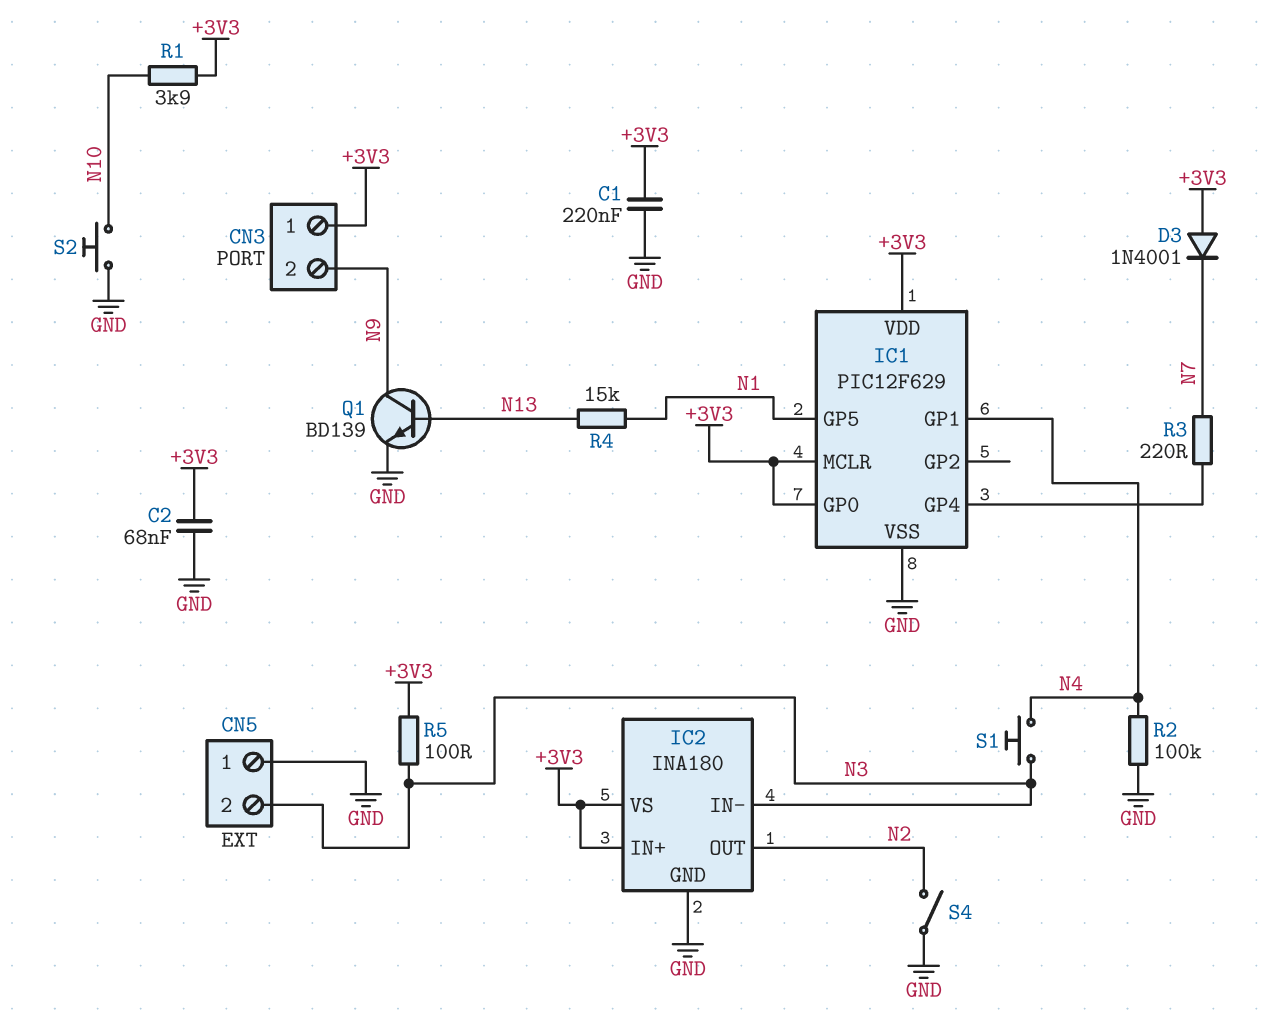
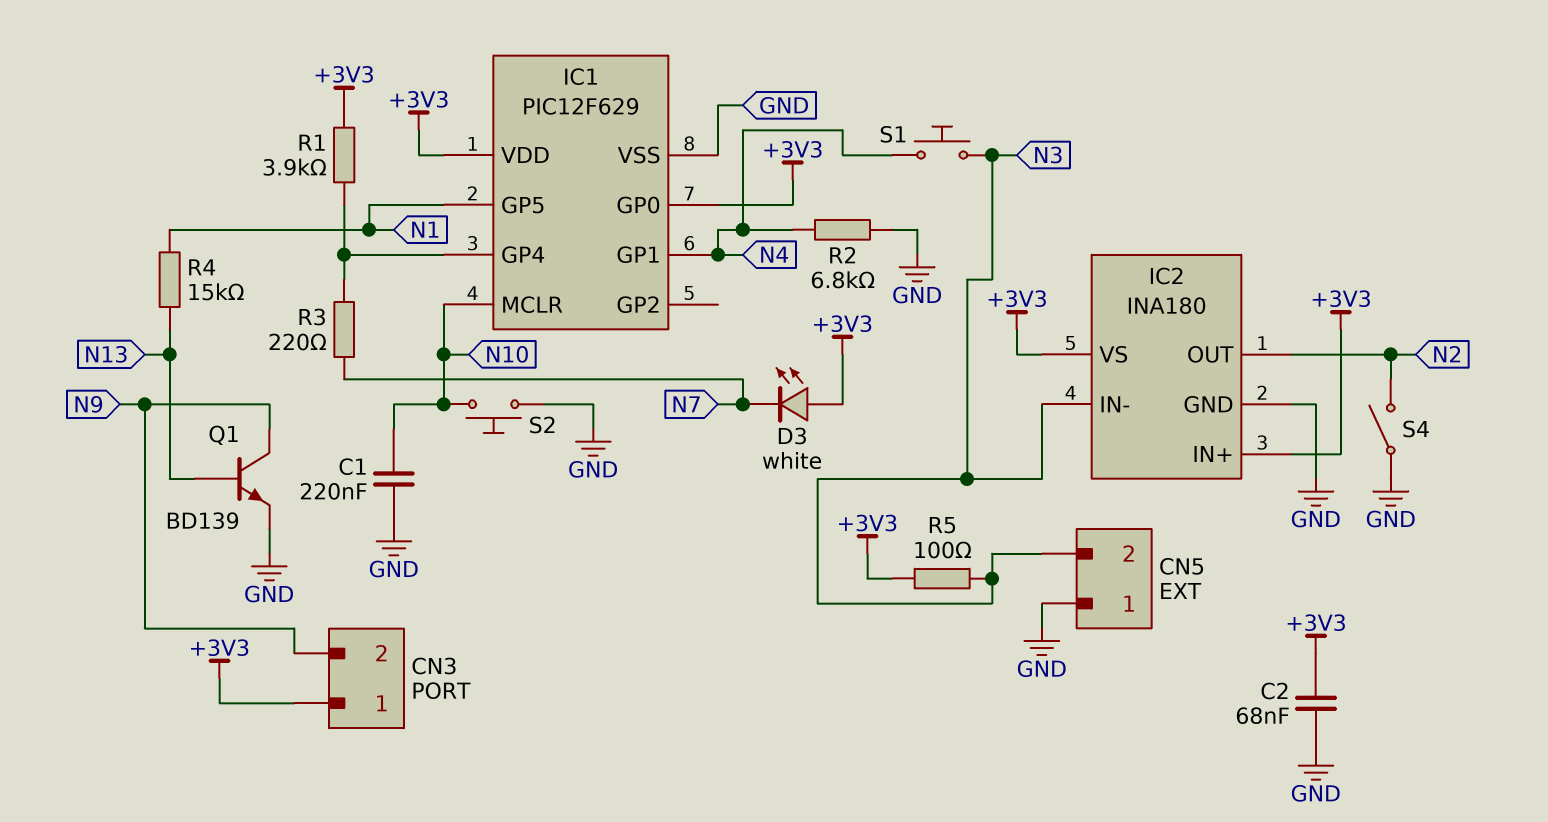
C1: 220nF (+3V3, GND) -> 220nF (GND, N10)
D3: diode 1N4001 (A +3V3, K N7) -> LED white (A +3V3, K N7)
IC1 pin MCLR: +3V3 -> N10
R1: 3.9k (+3V3, N10) -> 3.9k (+3V3, IC1/GP4)
R2: 100k (GND, N4) -> 6.8k (GND, N4)

